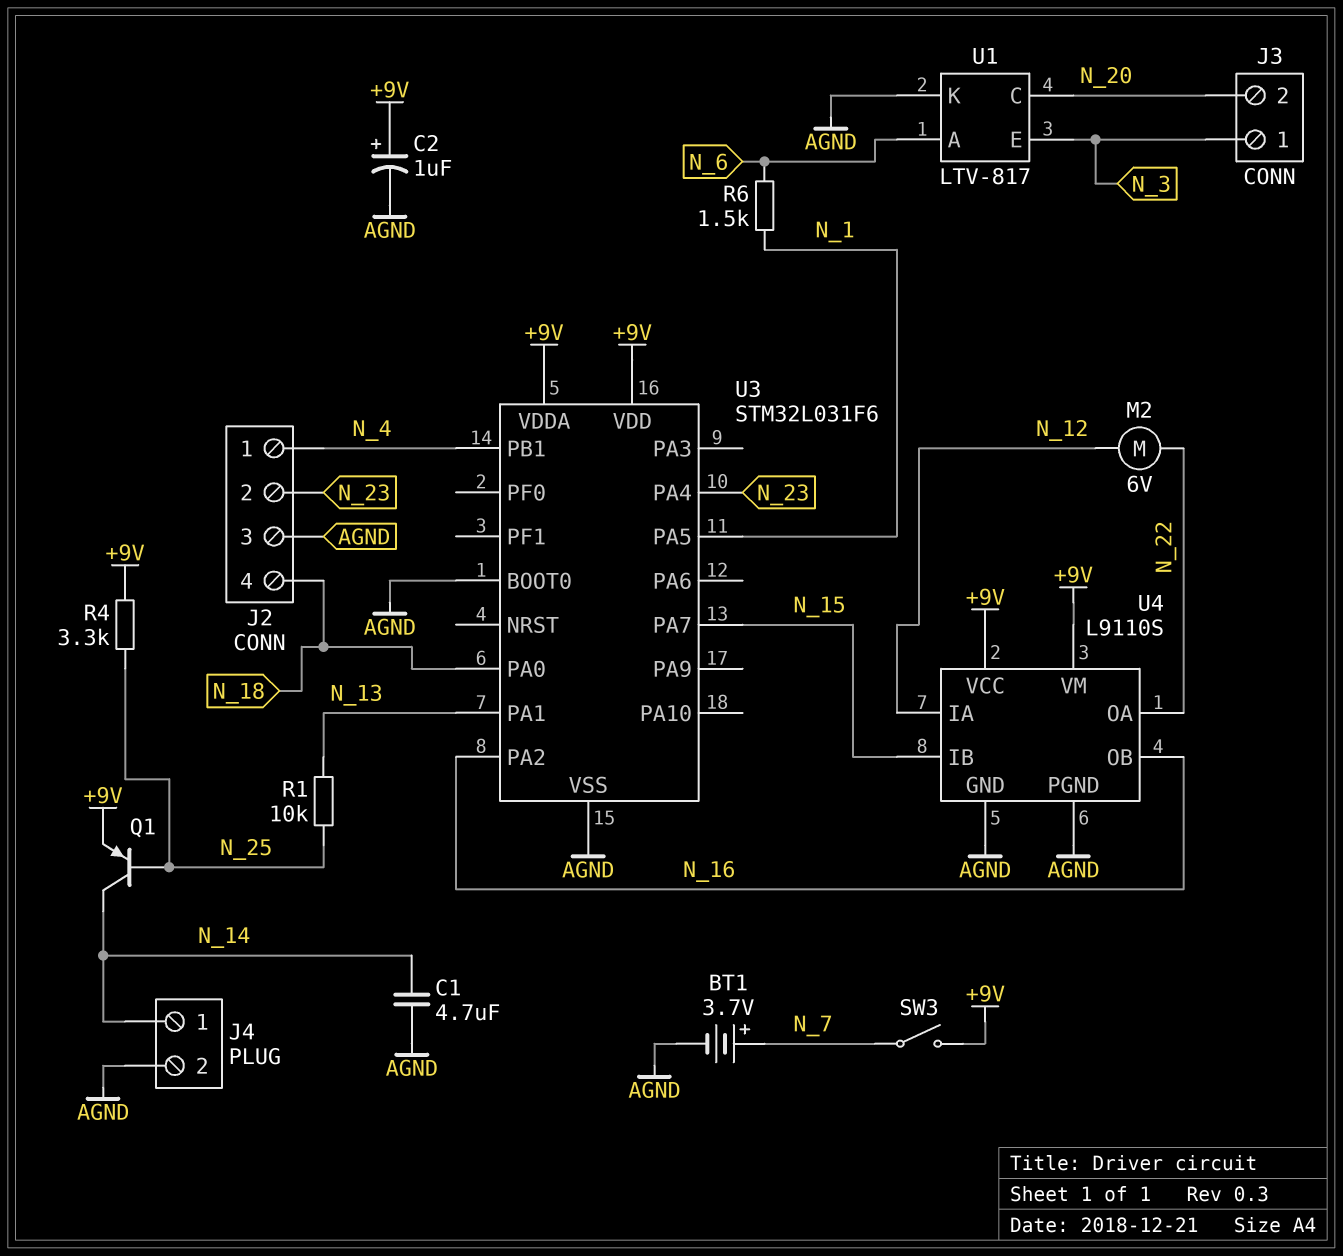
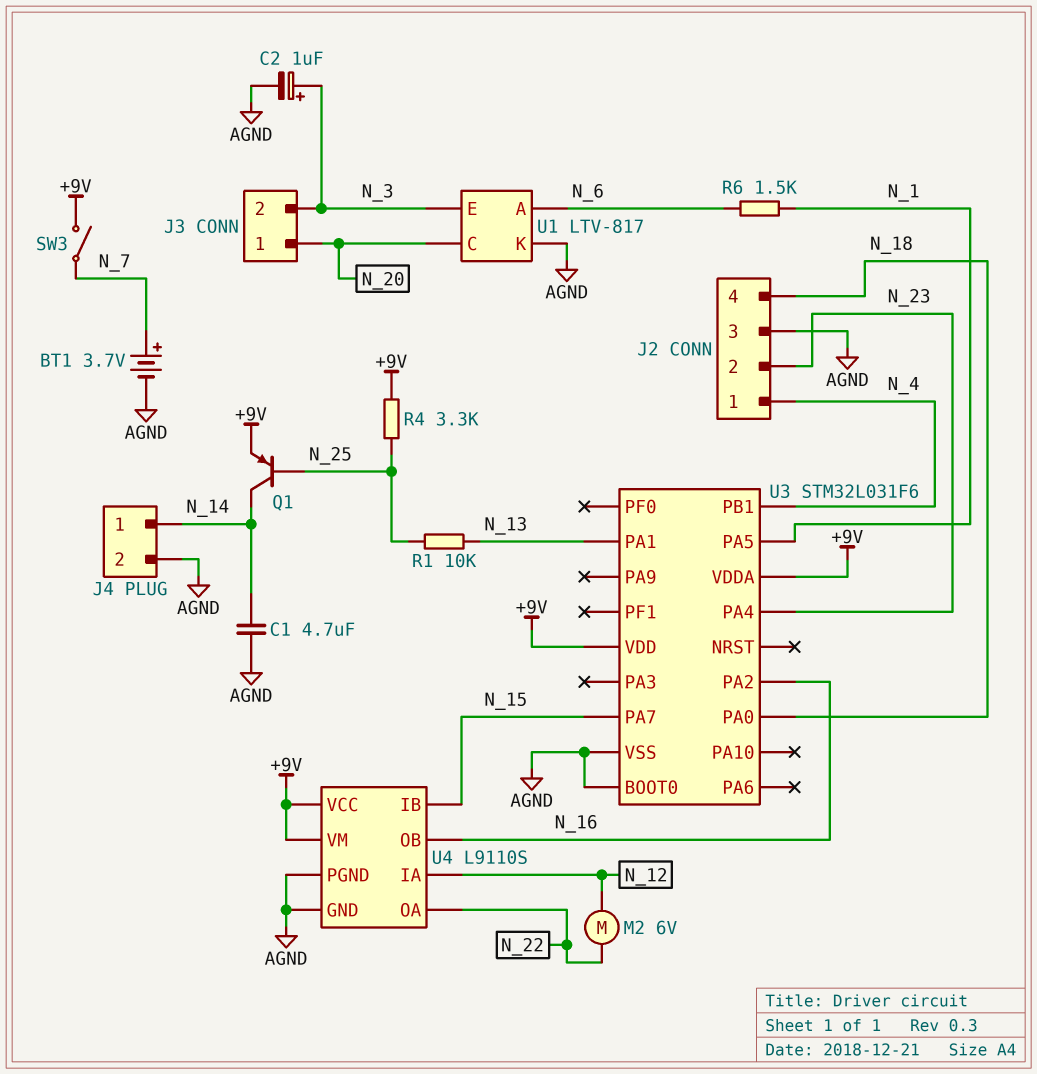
C2: 1uF (plus +9V, minus AGND) -> 1uF (plus N_3, minus AGND)
J3 pin 1: N_3 -> N_20
J3 pin 2: N_20 -> N_3

